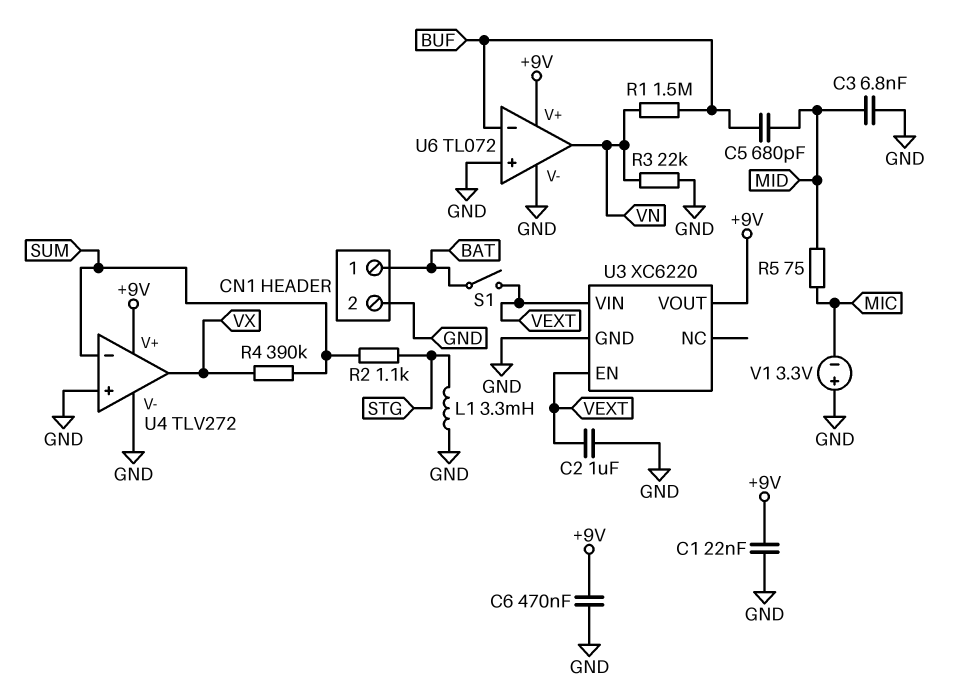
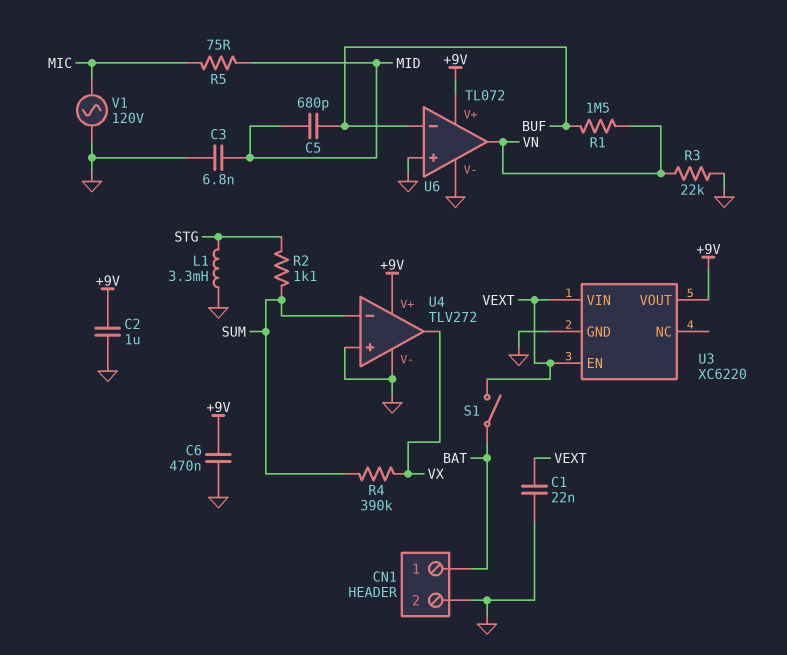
C1: 22nF (+9V, GND) -> 22nF (GND, VEXT)
C2: 1uF (GND, VEXT) -> 1uF (+9V, GND)
V1: 3.3V (plus GND, minus MIC) -> AC 120V (GND, MIC)

